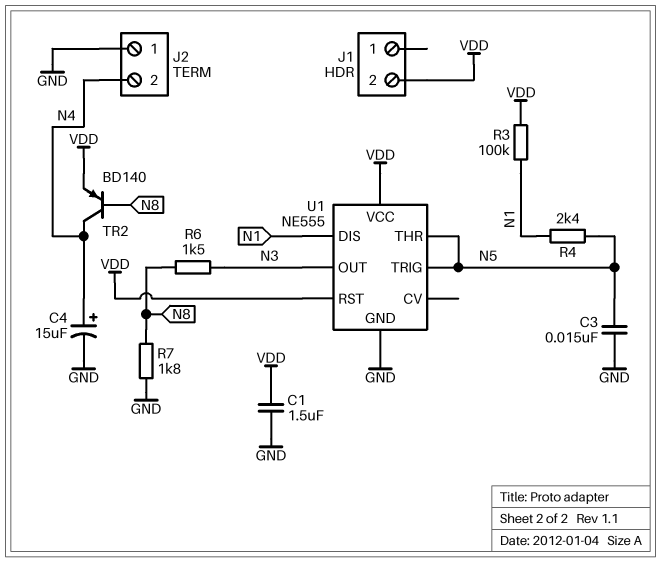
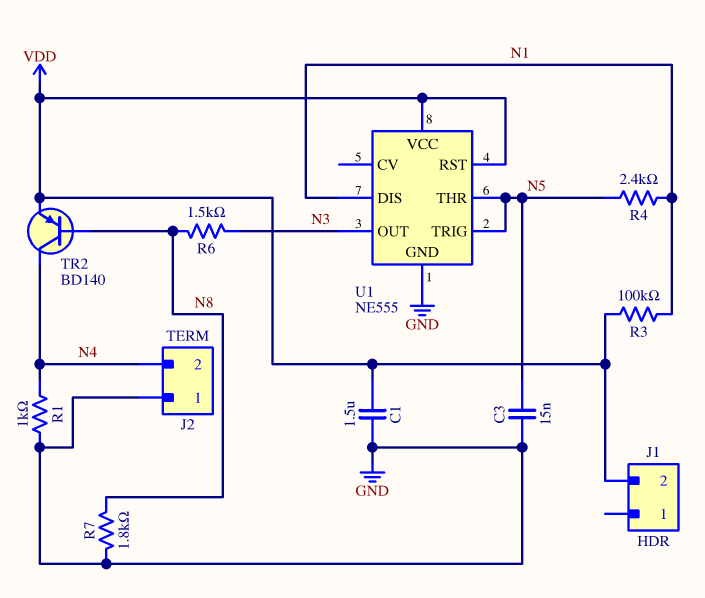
C4: 15uF (plus N4, minus GND) -> none
R1: none -> 1k (GND, N4)

